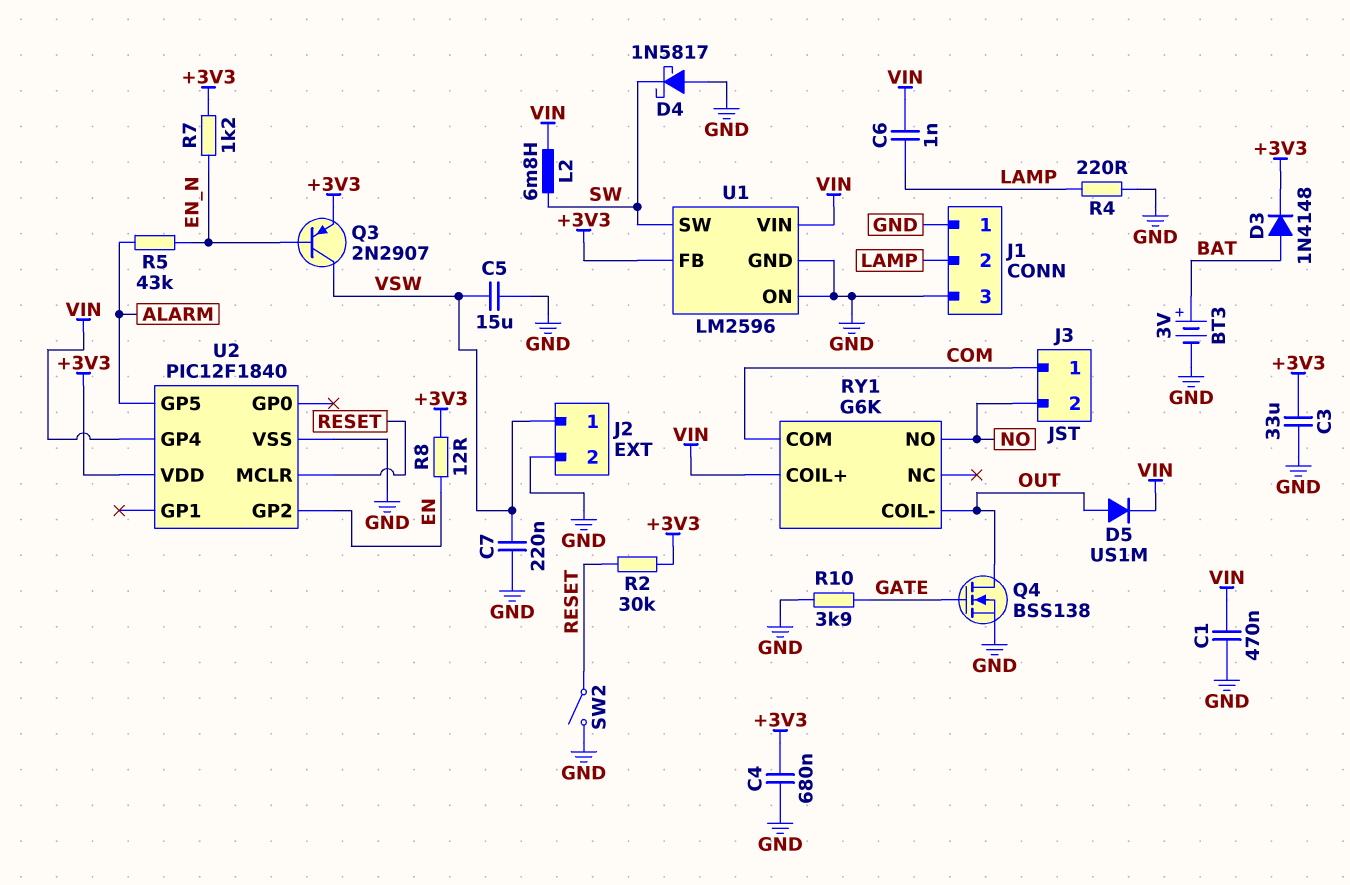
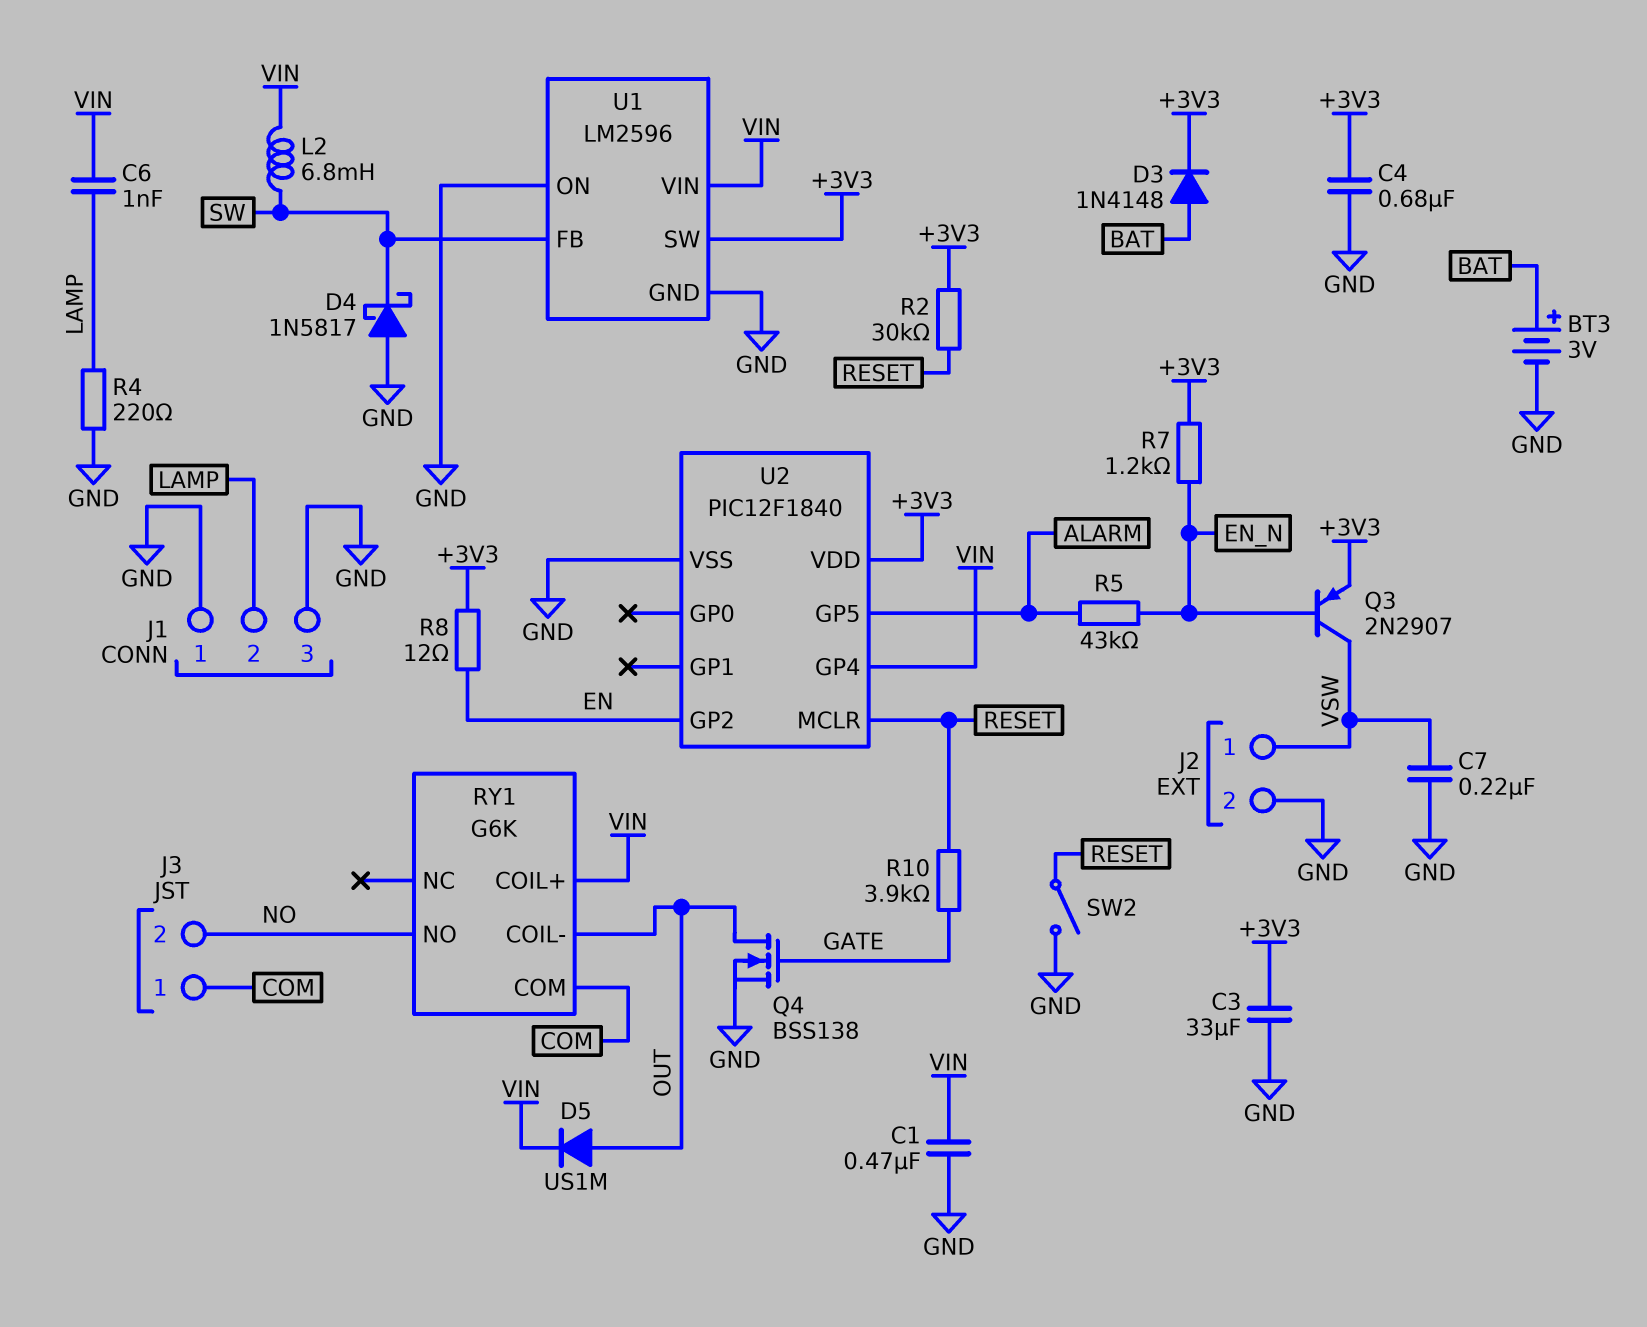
C5: 15uF (GND, VSW) -> none
R10: 3.9k (GATE, GND) -> 3.9k (GATE, RESET)
U1 pin FB: +3V3 -> SW
U1 pin SW: SW -> +3V3

